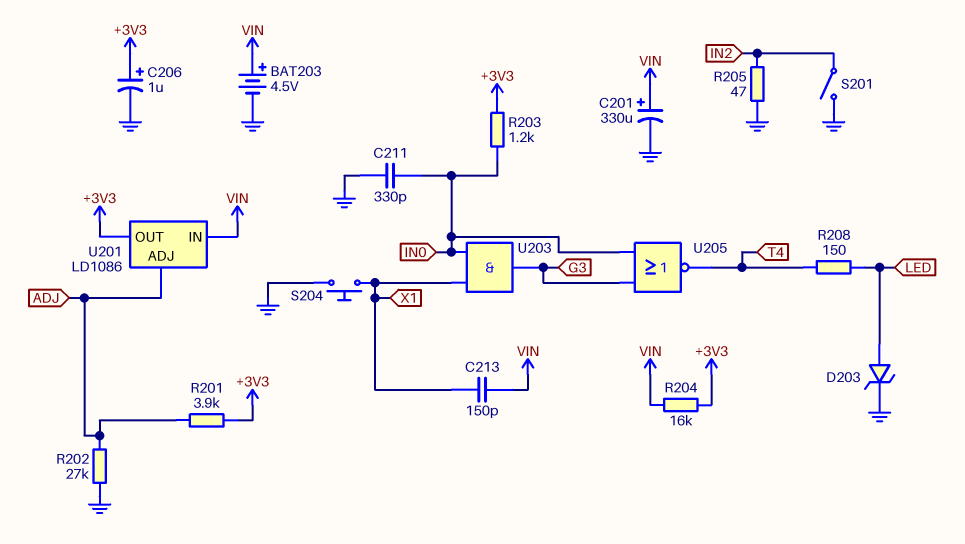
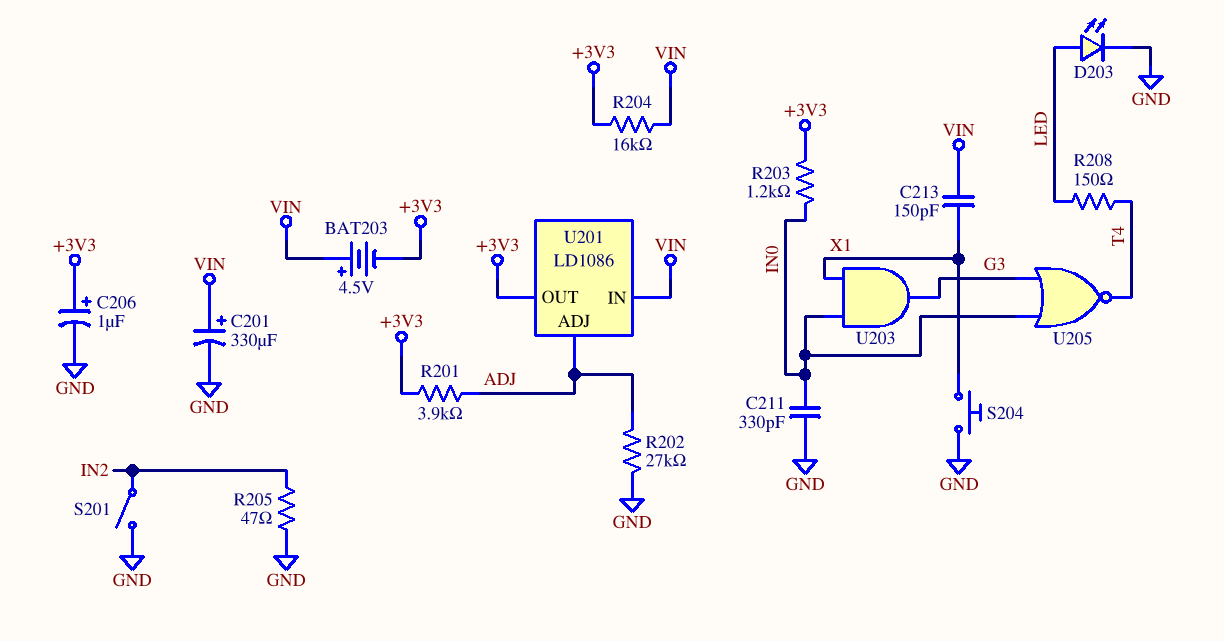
BAT203: 4.5V (plus VIN, minus GND) -> 4.5V (plus VIN, minus +3V3)
D203: zener (A LED, K GND) -> LED (A LED, K GND)

